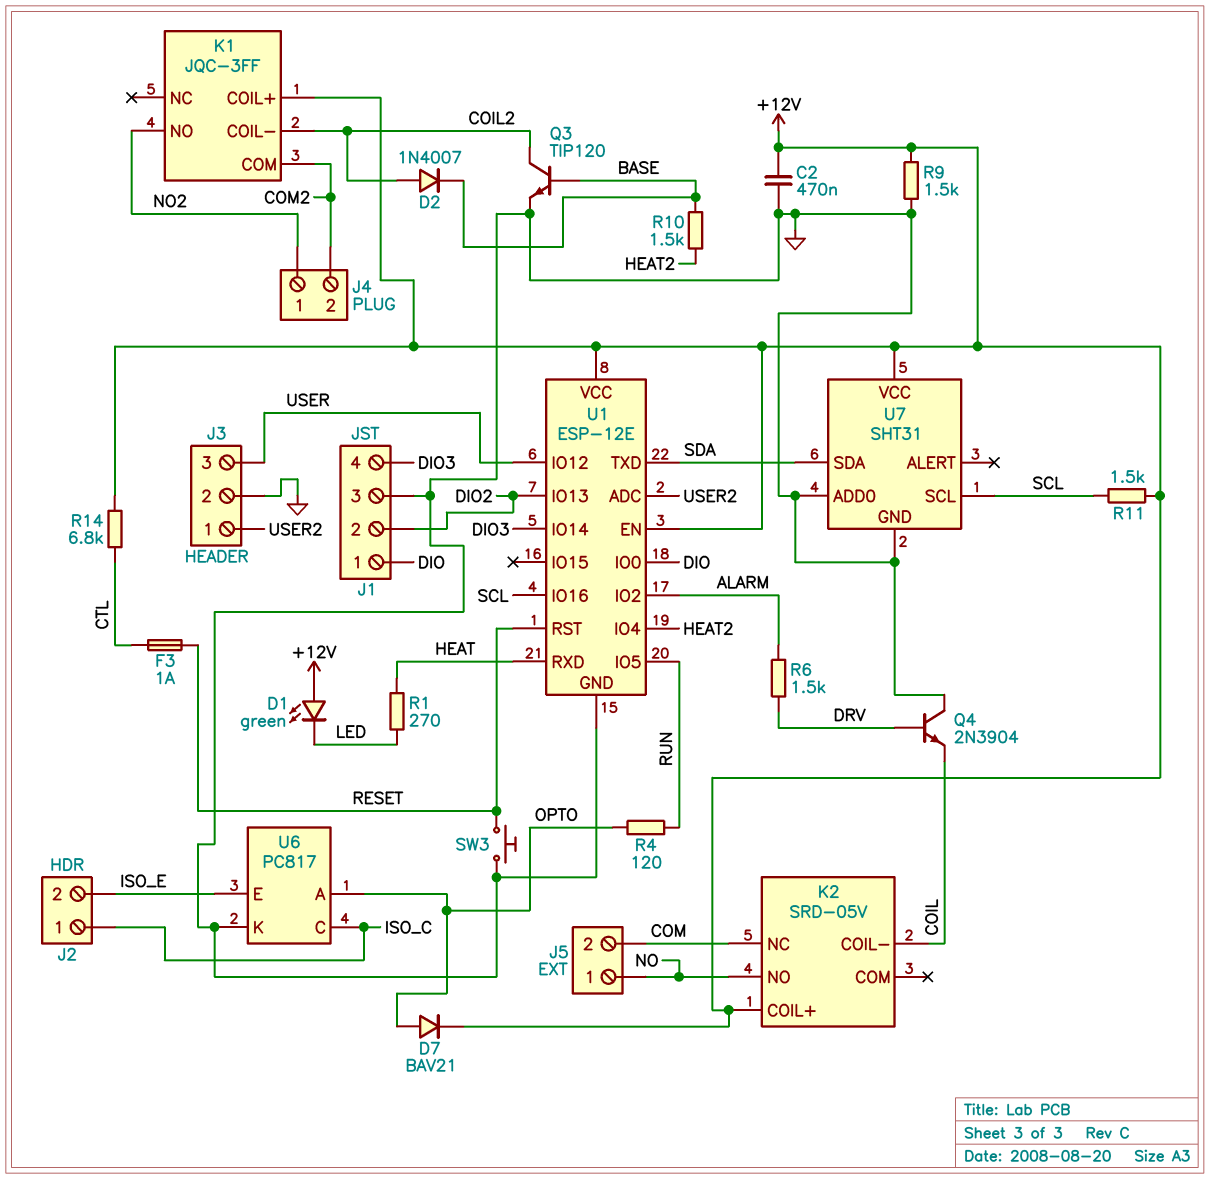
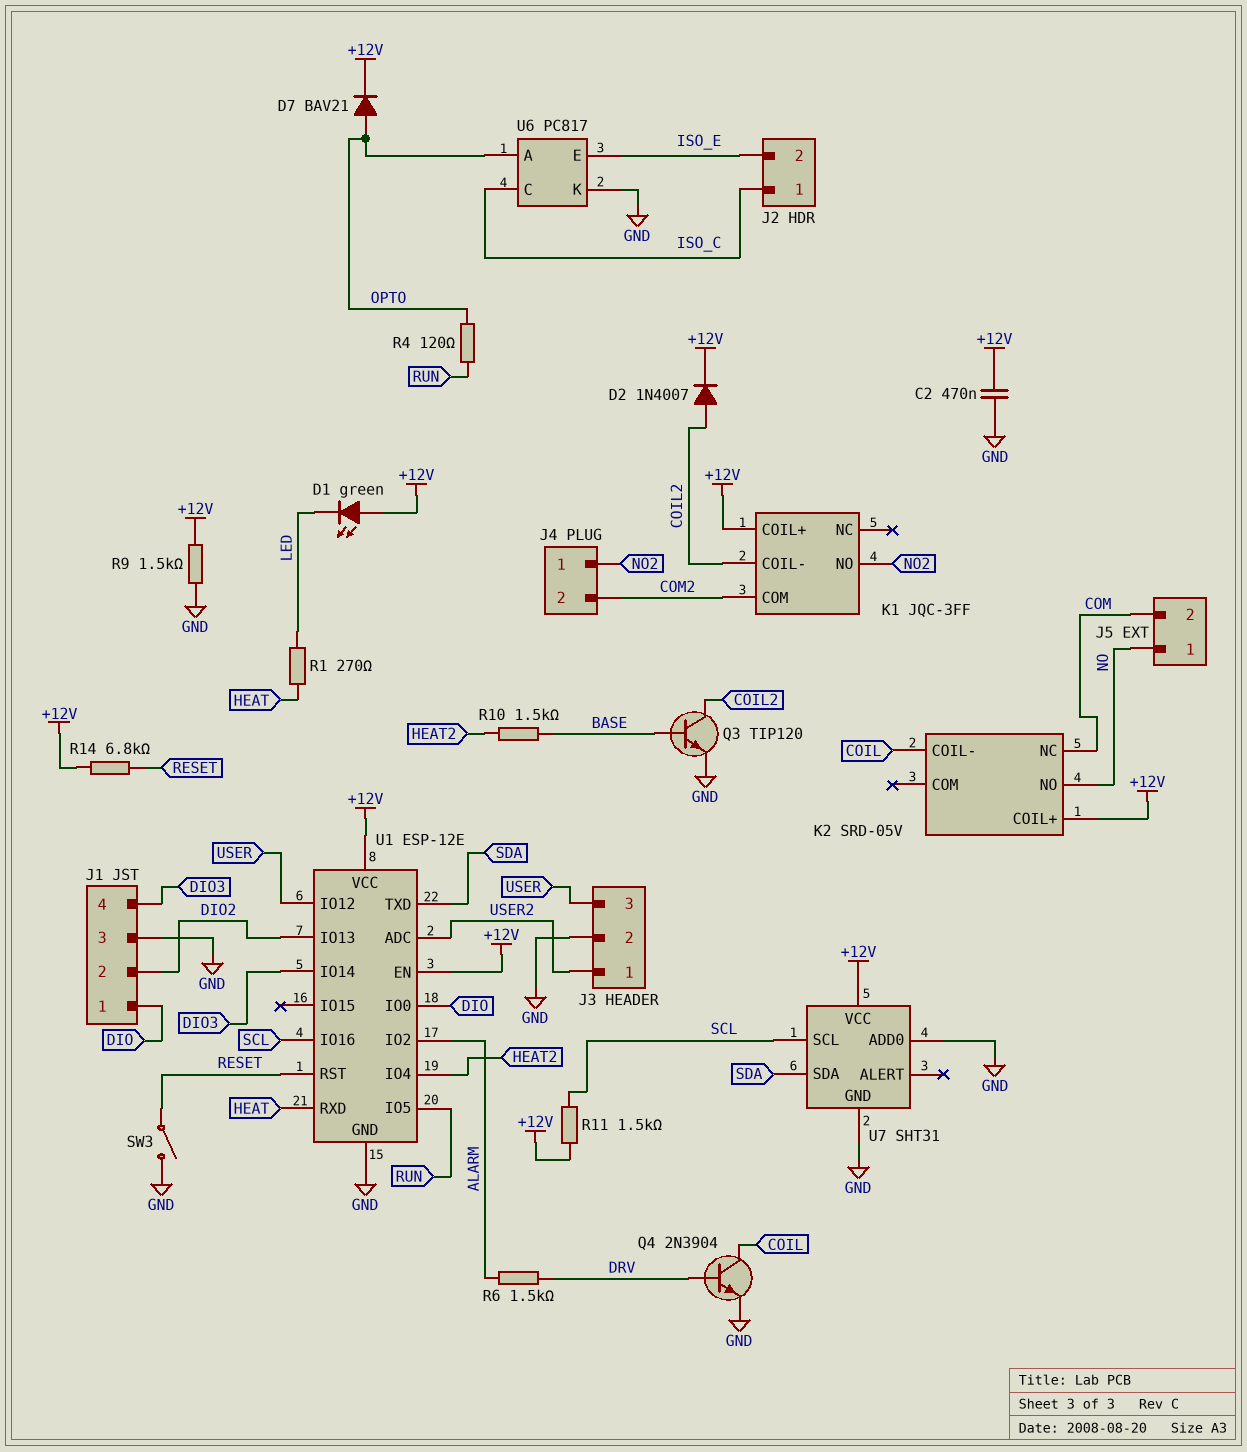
D2: diode 1N4007 (A COIL2, K BASE) -> diode 1N4007 (A COIL2, K +12V)
F3: 1A (CTL, RESET) -> none
Q4: NPN 2N3904 (B DRV, C GND, E COIL) -> NPN 2N3904 (B DRV, C COIL, E GND)
R14: 6.8k (+12V, CTL) -> 6.8k (+12V, RESET)
SW3: button (GND, RESET) -> switch (GND, RESET)

